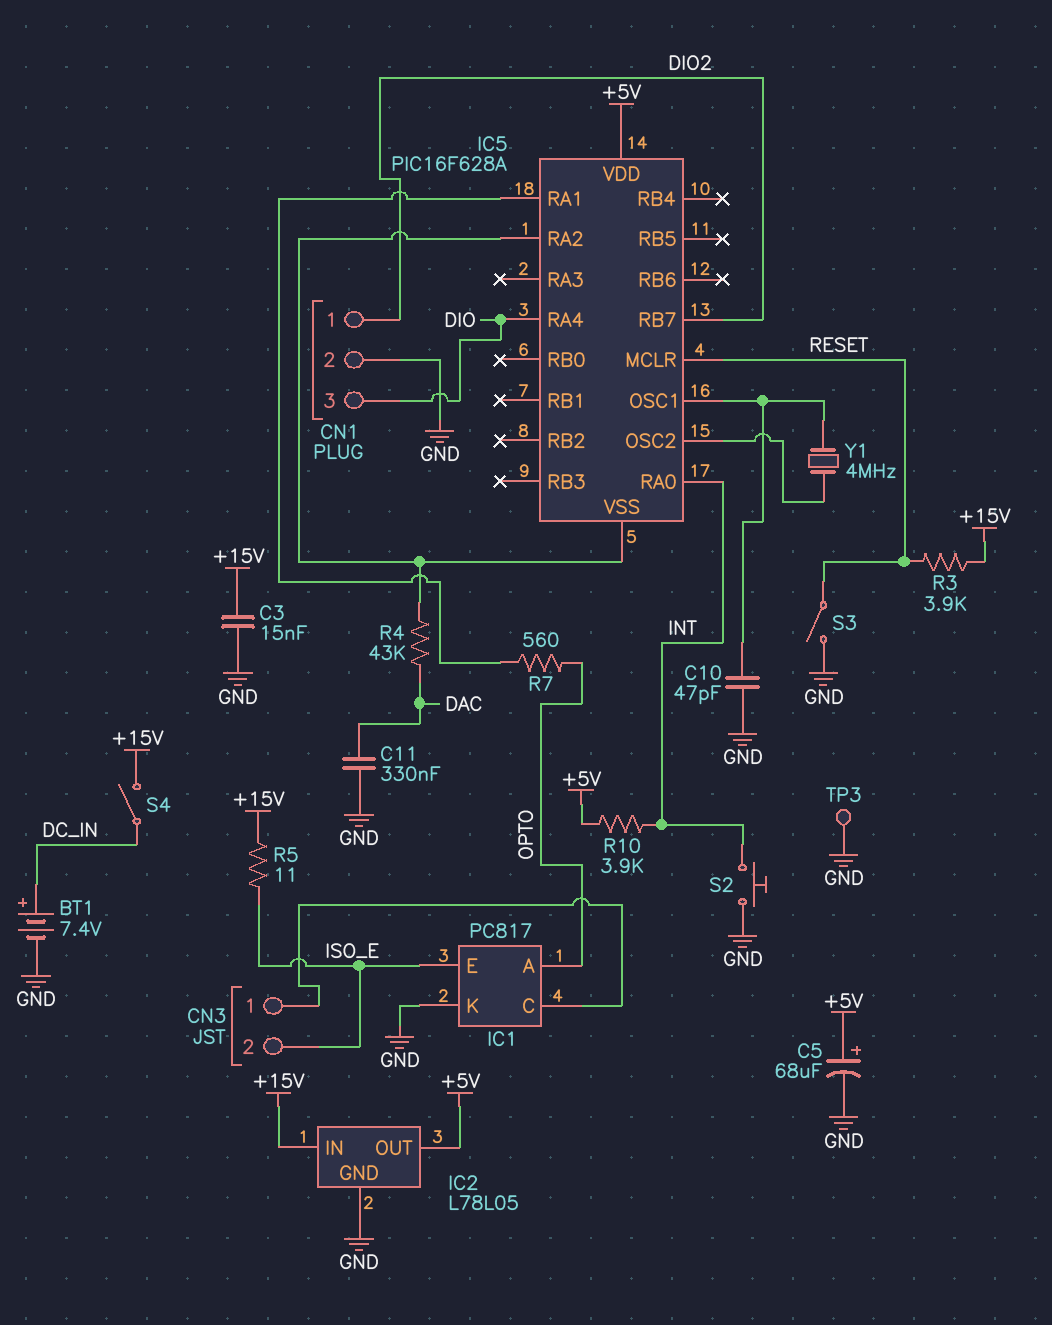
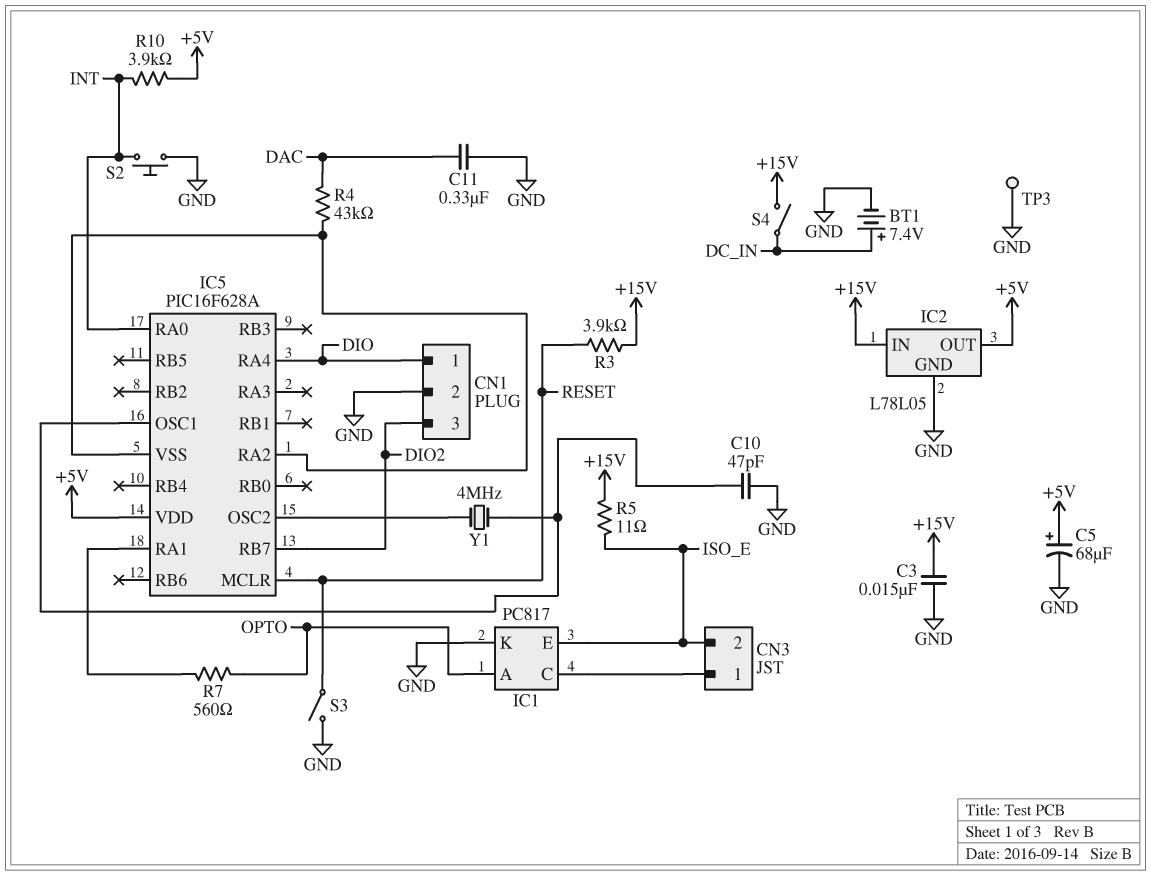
CN1 pin 1: DIO2 -> DIO
CN1 pin 3: DIO -> DIO2

